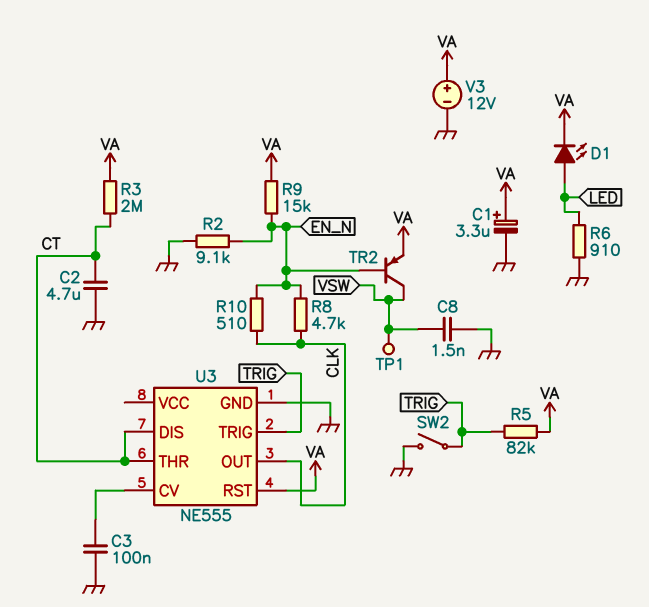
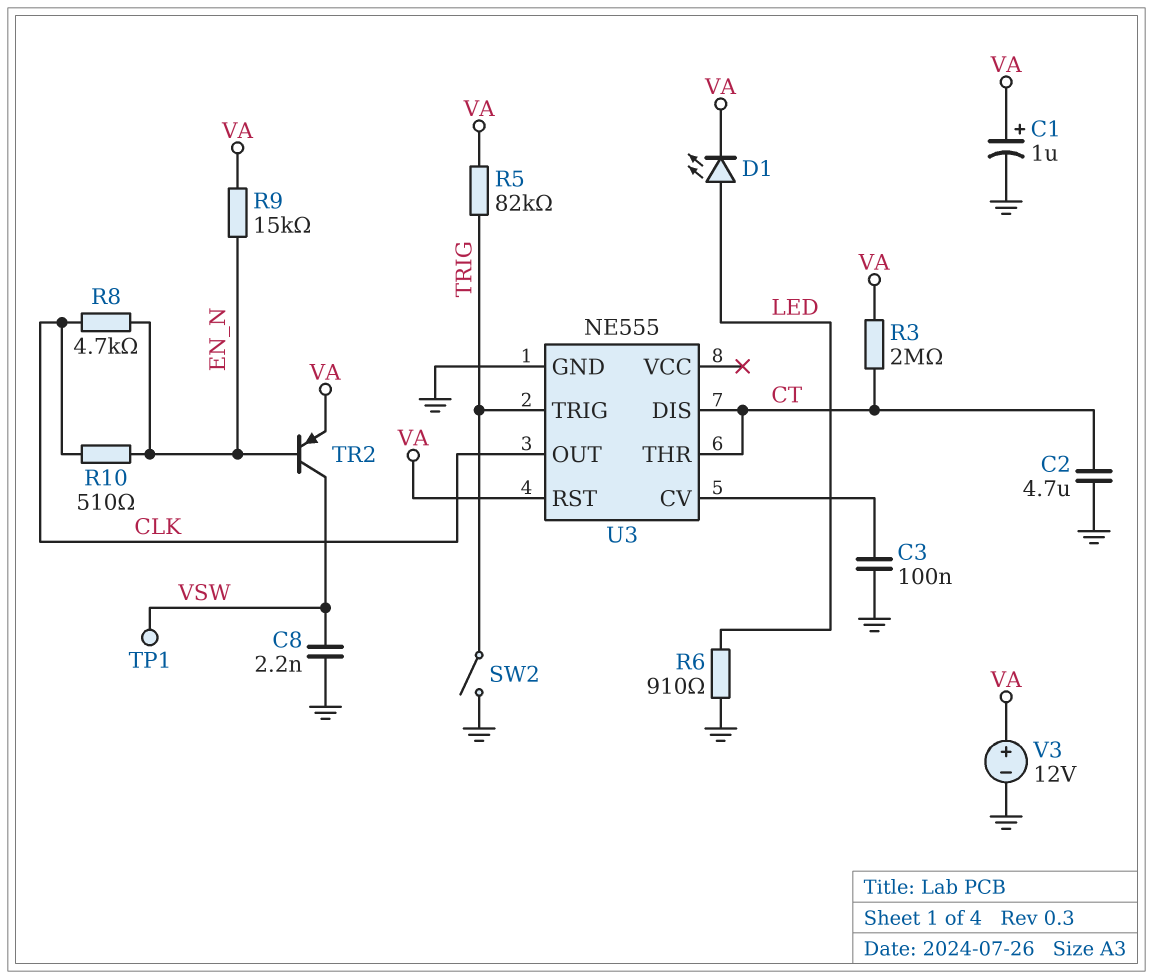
C1: 3.3uF (plus VA, minus GND) -> 1uF (plus VA, minus GND)
C8: 1.5nF (GND, VSW) -> 2.2nF (GND, VSW)
R2: 9.1k (EN_N, GND) -> none

